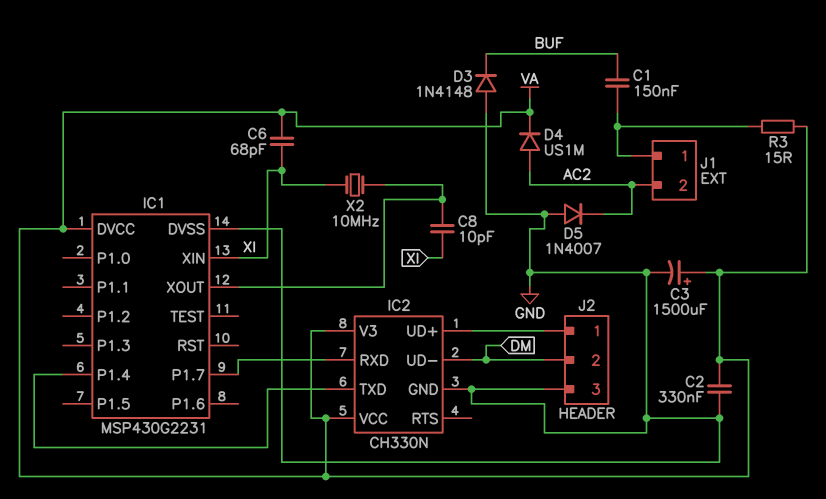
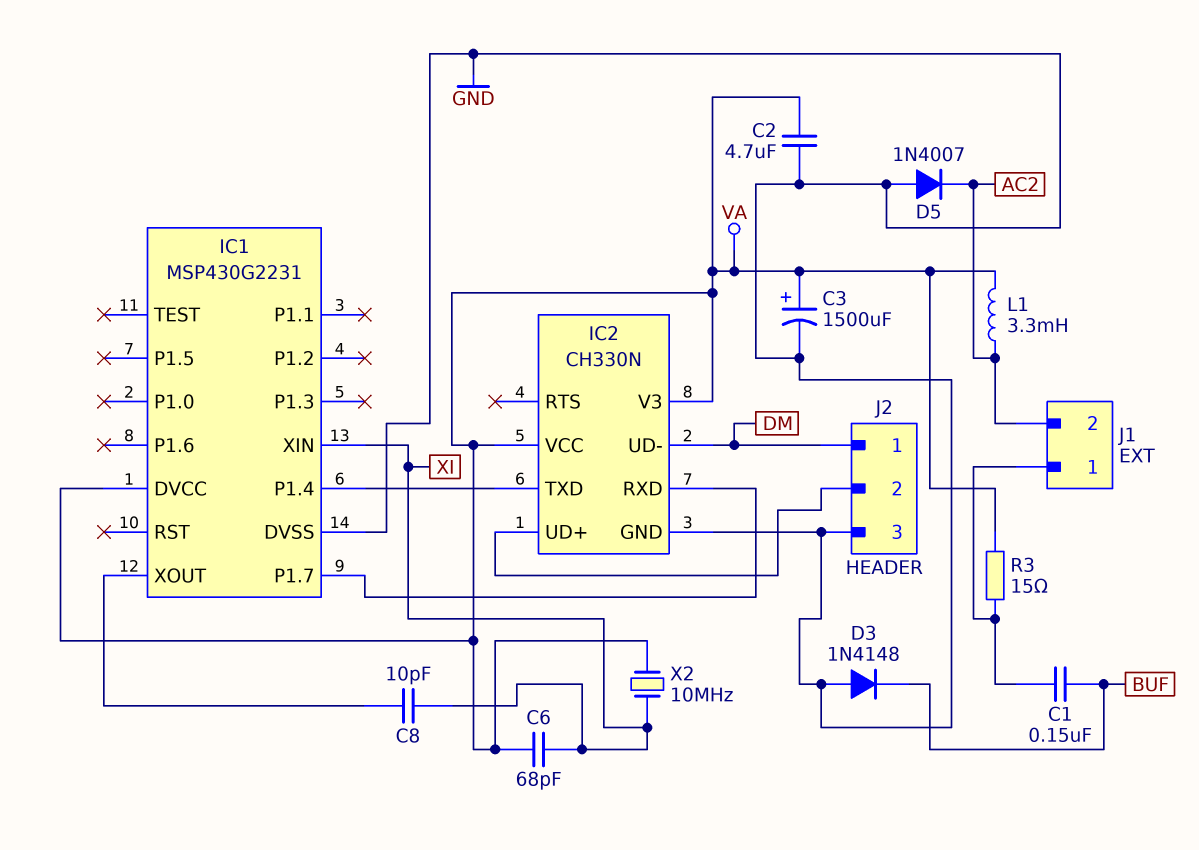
C2: 330nF (GND, VA) -> 4.7uF (GND, VA)
D4: diode US1M (A AC2, K VA) -> none
J2 pin 1: IC2/UD+ -> DM
J2 pin 2: DM -> IC2/UD+
L1: none -> 3.3mH (AC2, VA)
X2: 10MHz (IC1/XOUT, XI) -> 10MHz (VA, XI)

